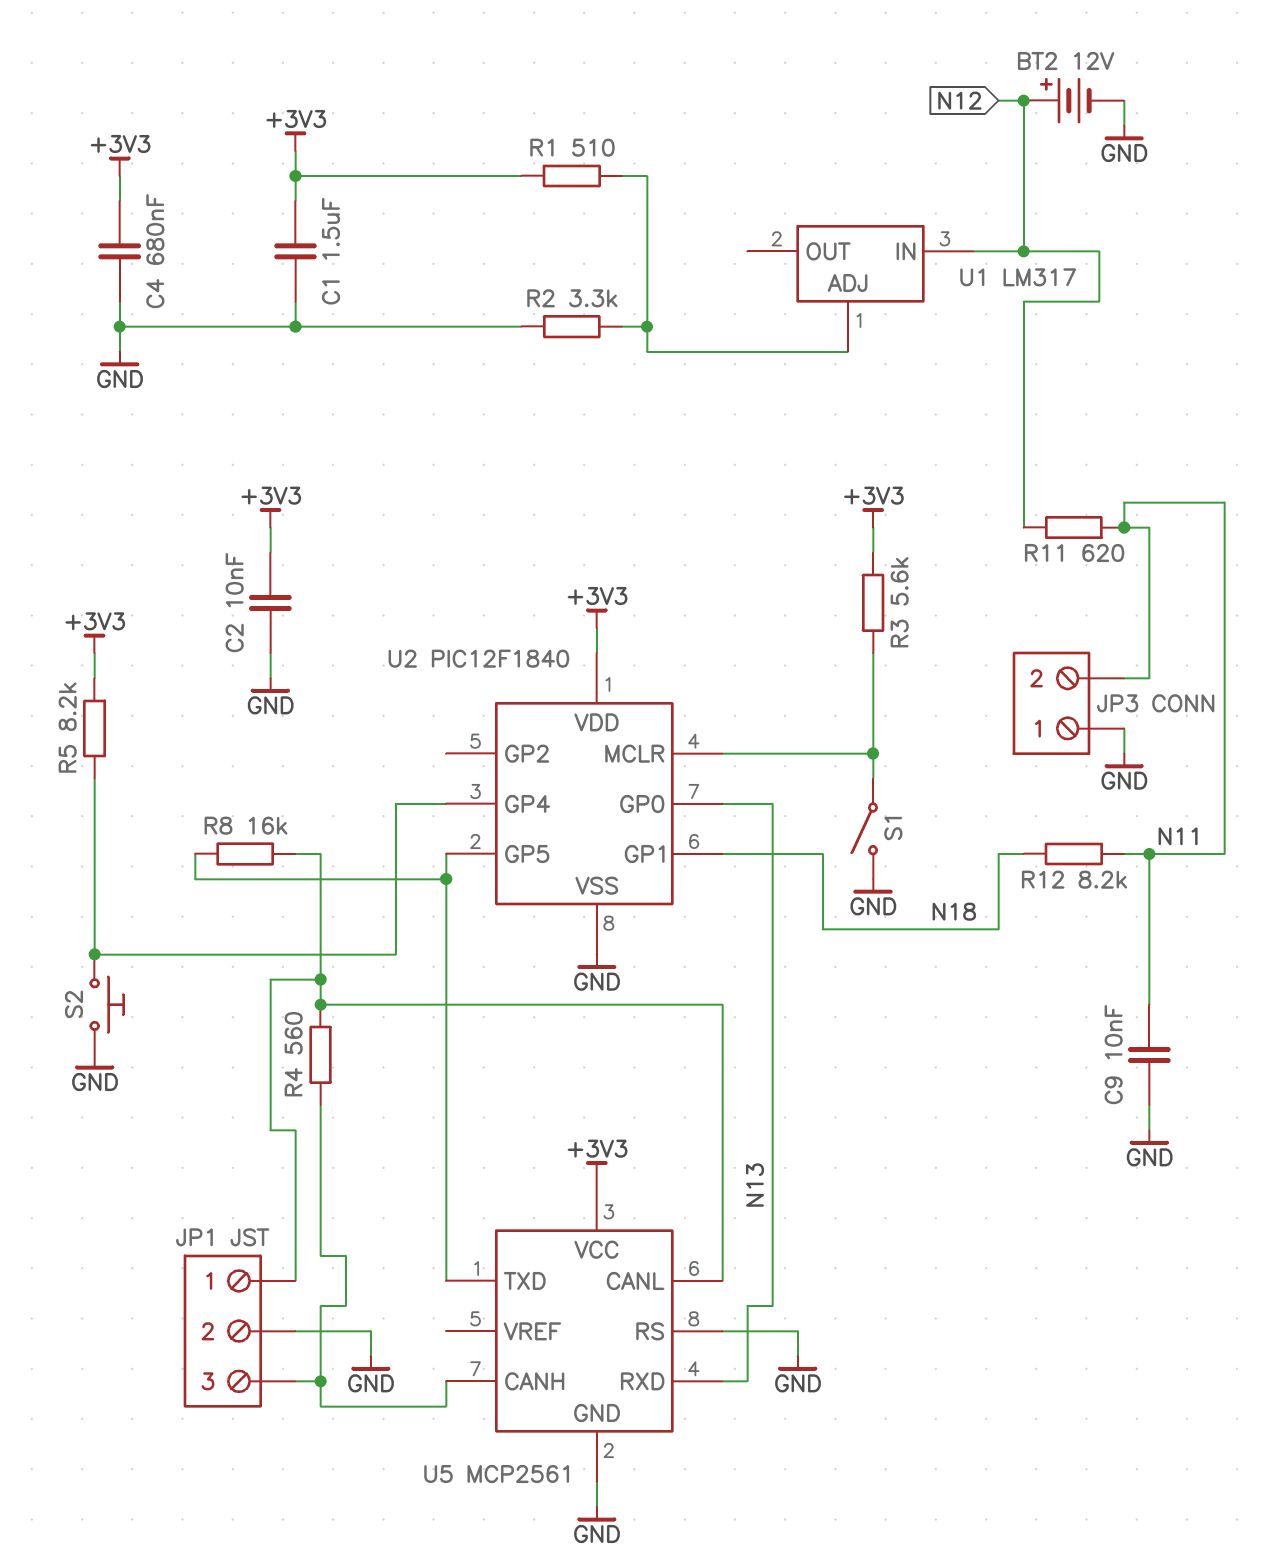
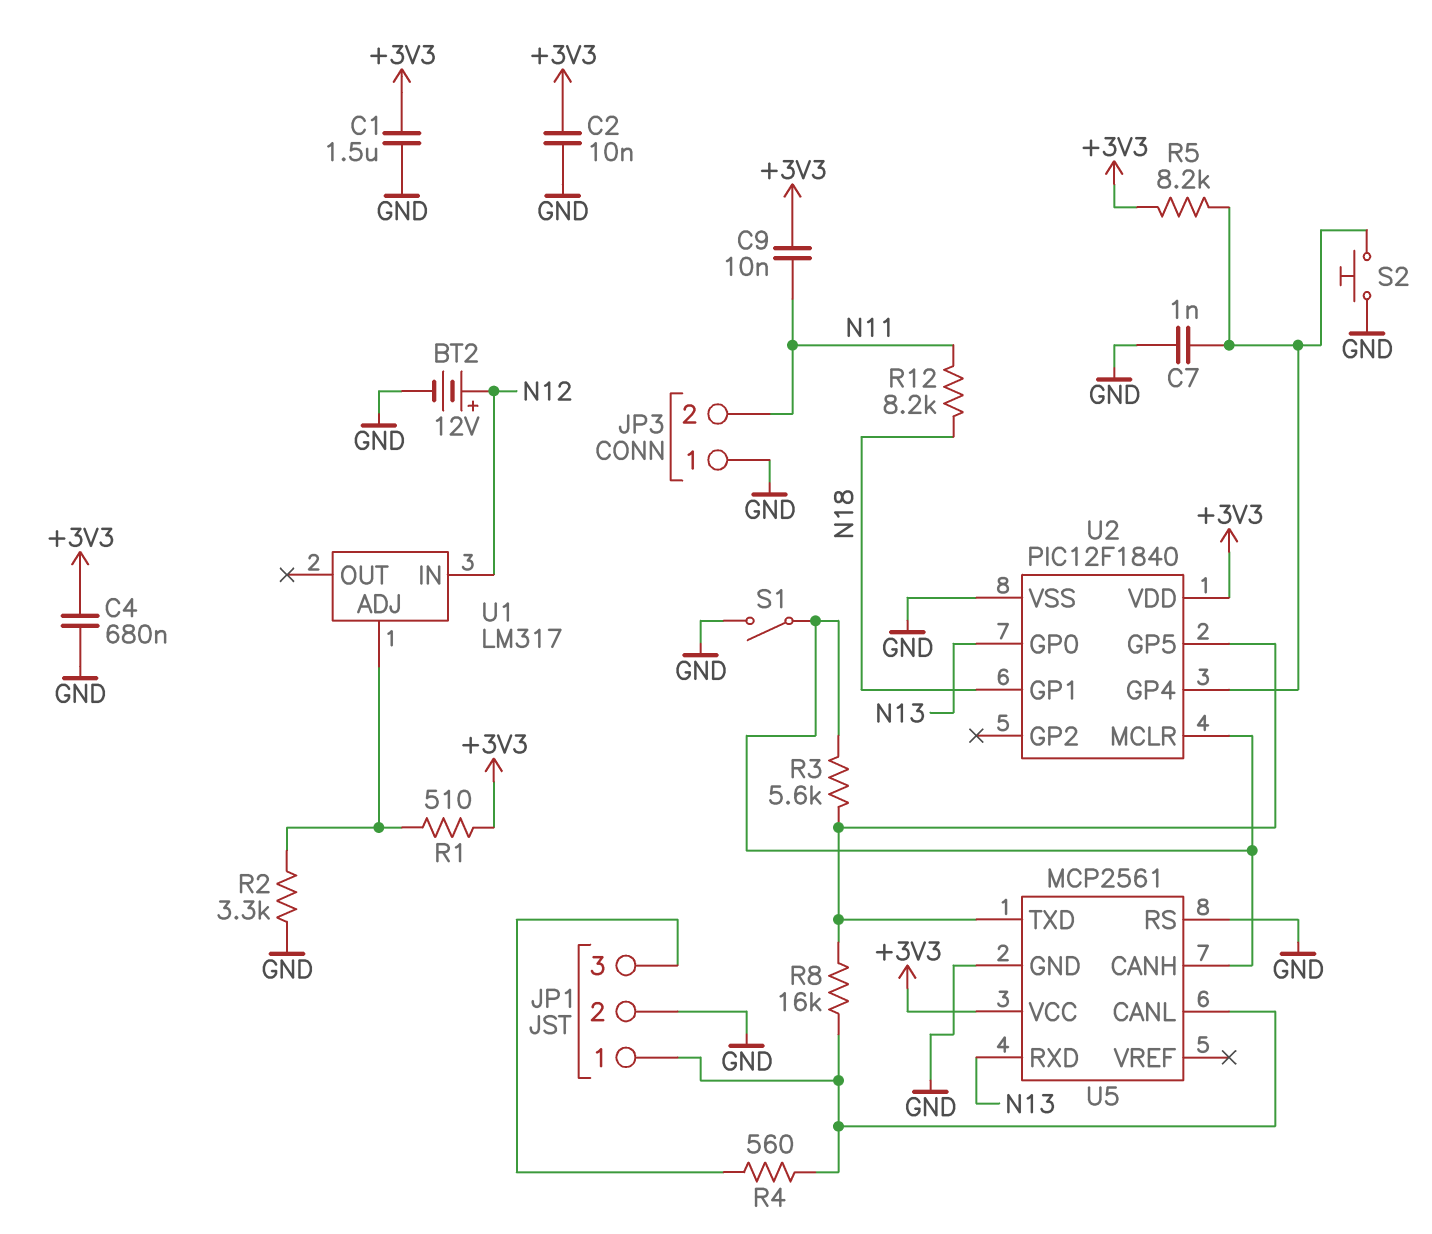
C7: none -> 1nF (GND, U2/GP4)
C9: 10nF (GND, N11) -> 10nF (+3V3, N11)
R3: 5.6k (+3V3, U2/MCLR) -> 5.6k (U2/GP5, U2/MCLR)
R11: 620 (N11, N12) -> none
U5 pin CANH: JP1/3 -> U2/MCLR

